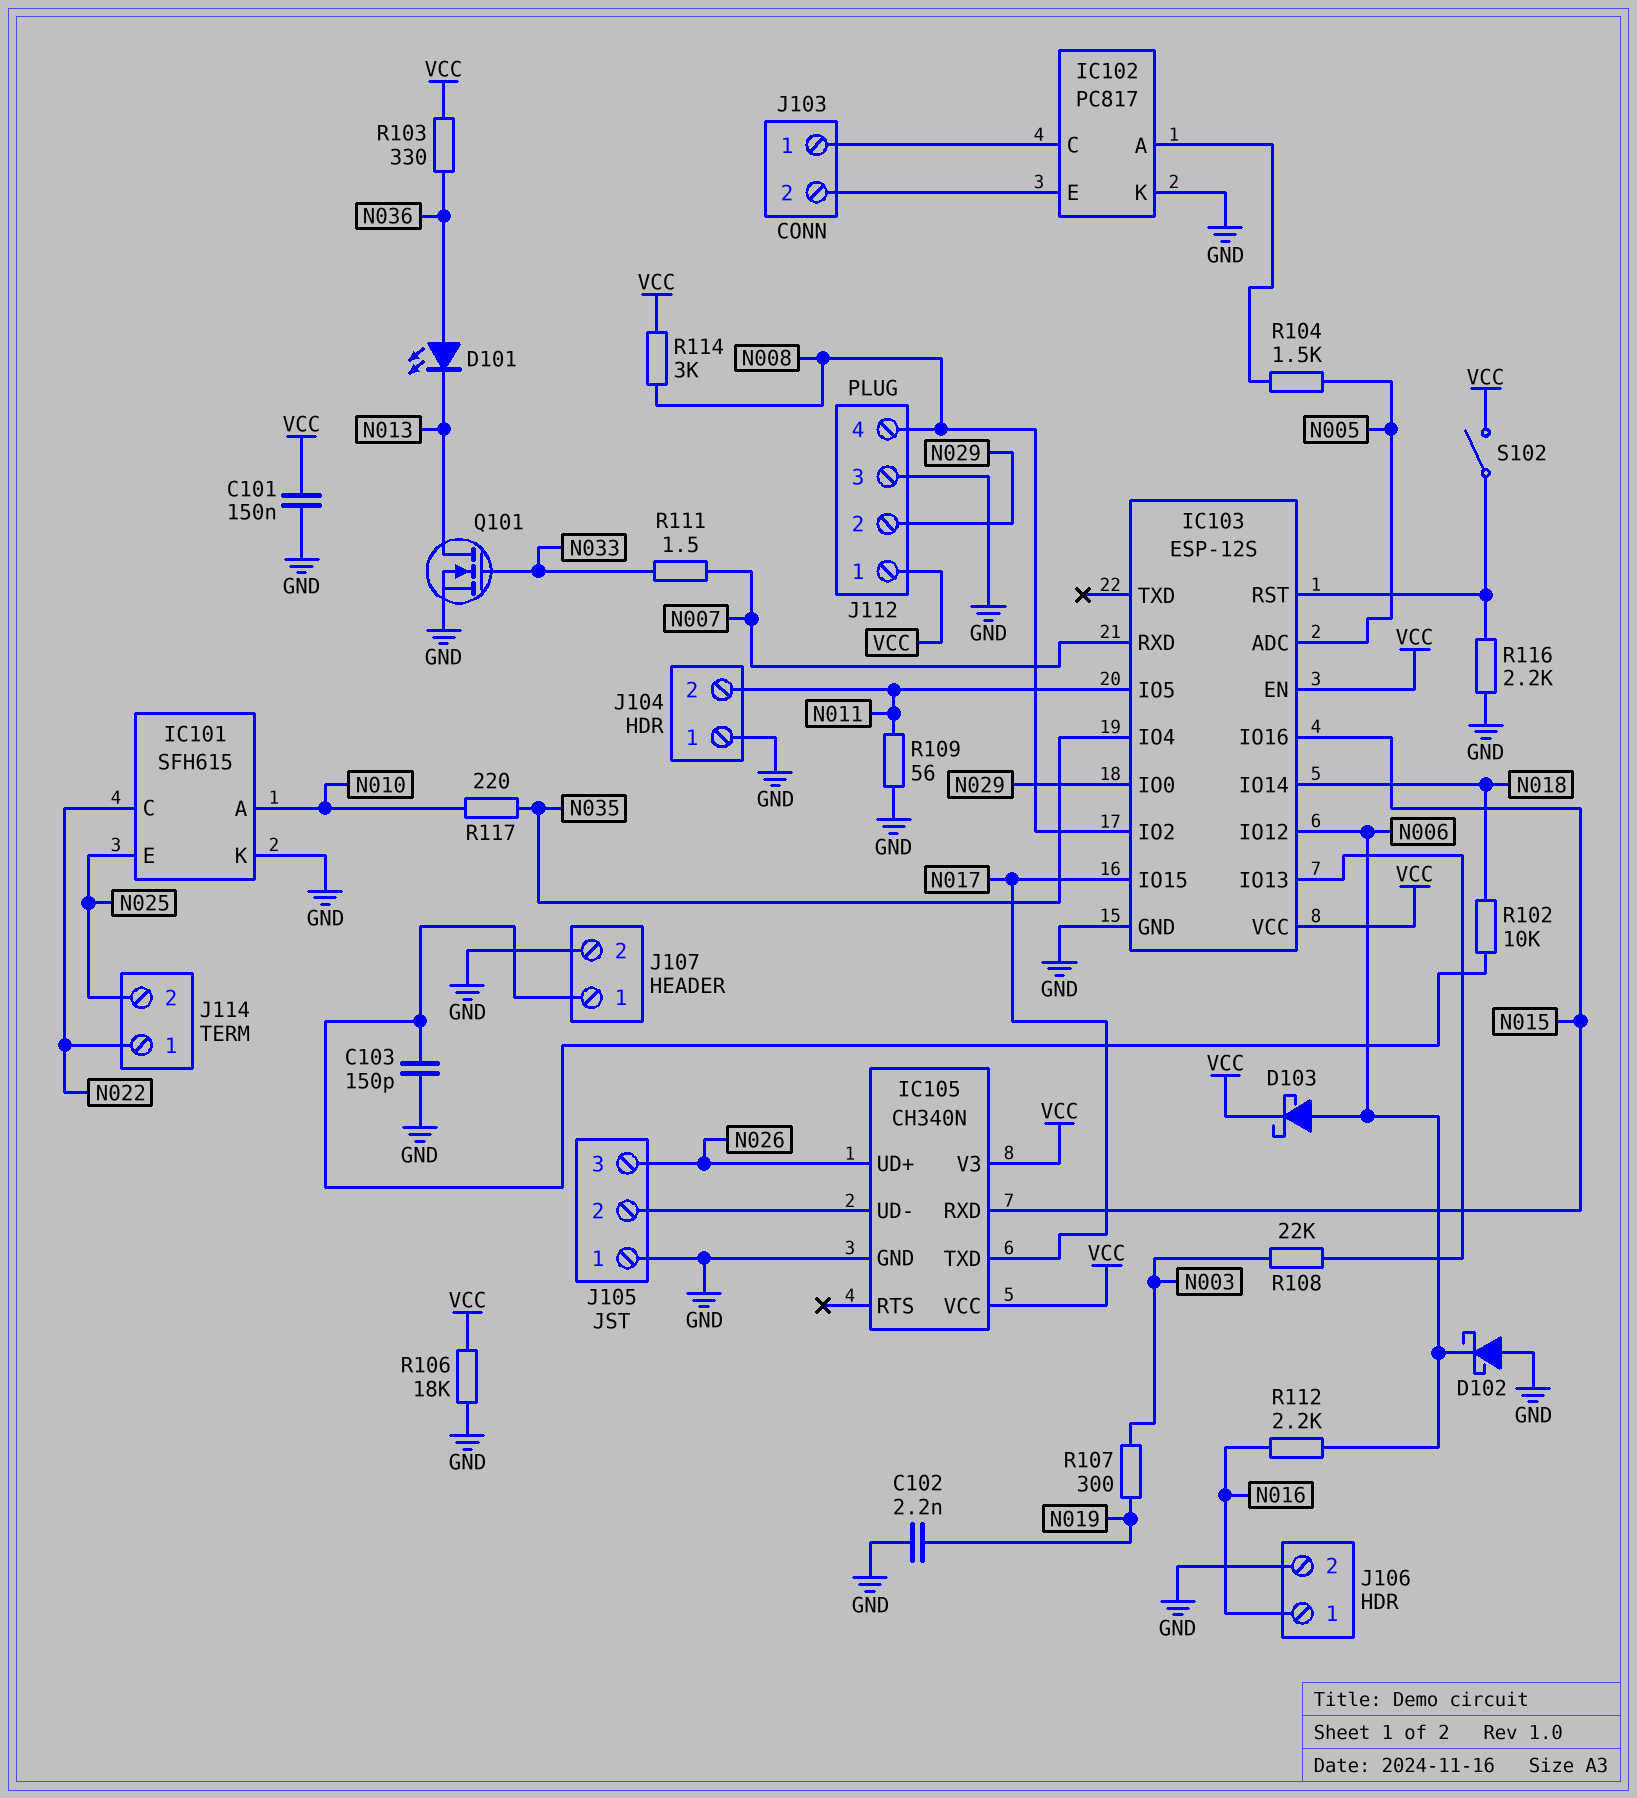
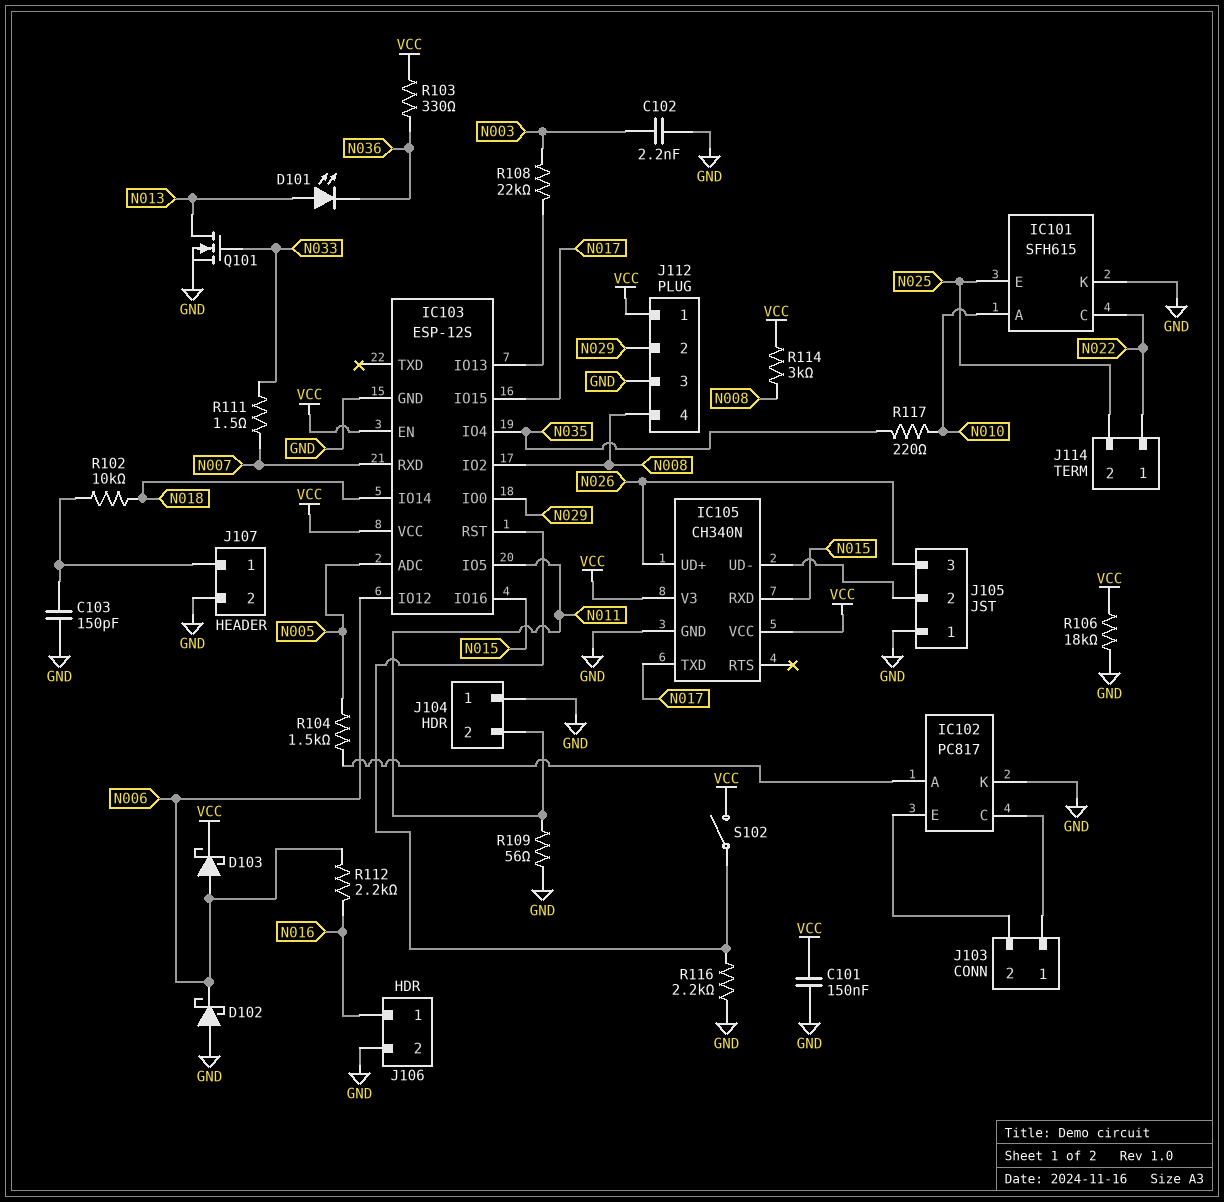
C102: 2.2nF (GND, N019) -> 2.2nF (GND, N003)
D101: LED (A N036, K N013) -> LED (A N013, K N036)
R107: 300 (N003, N019) -> none

